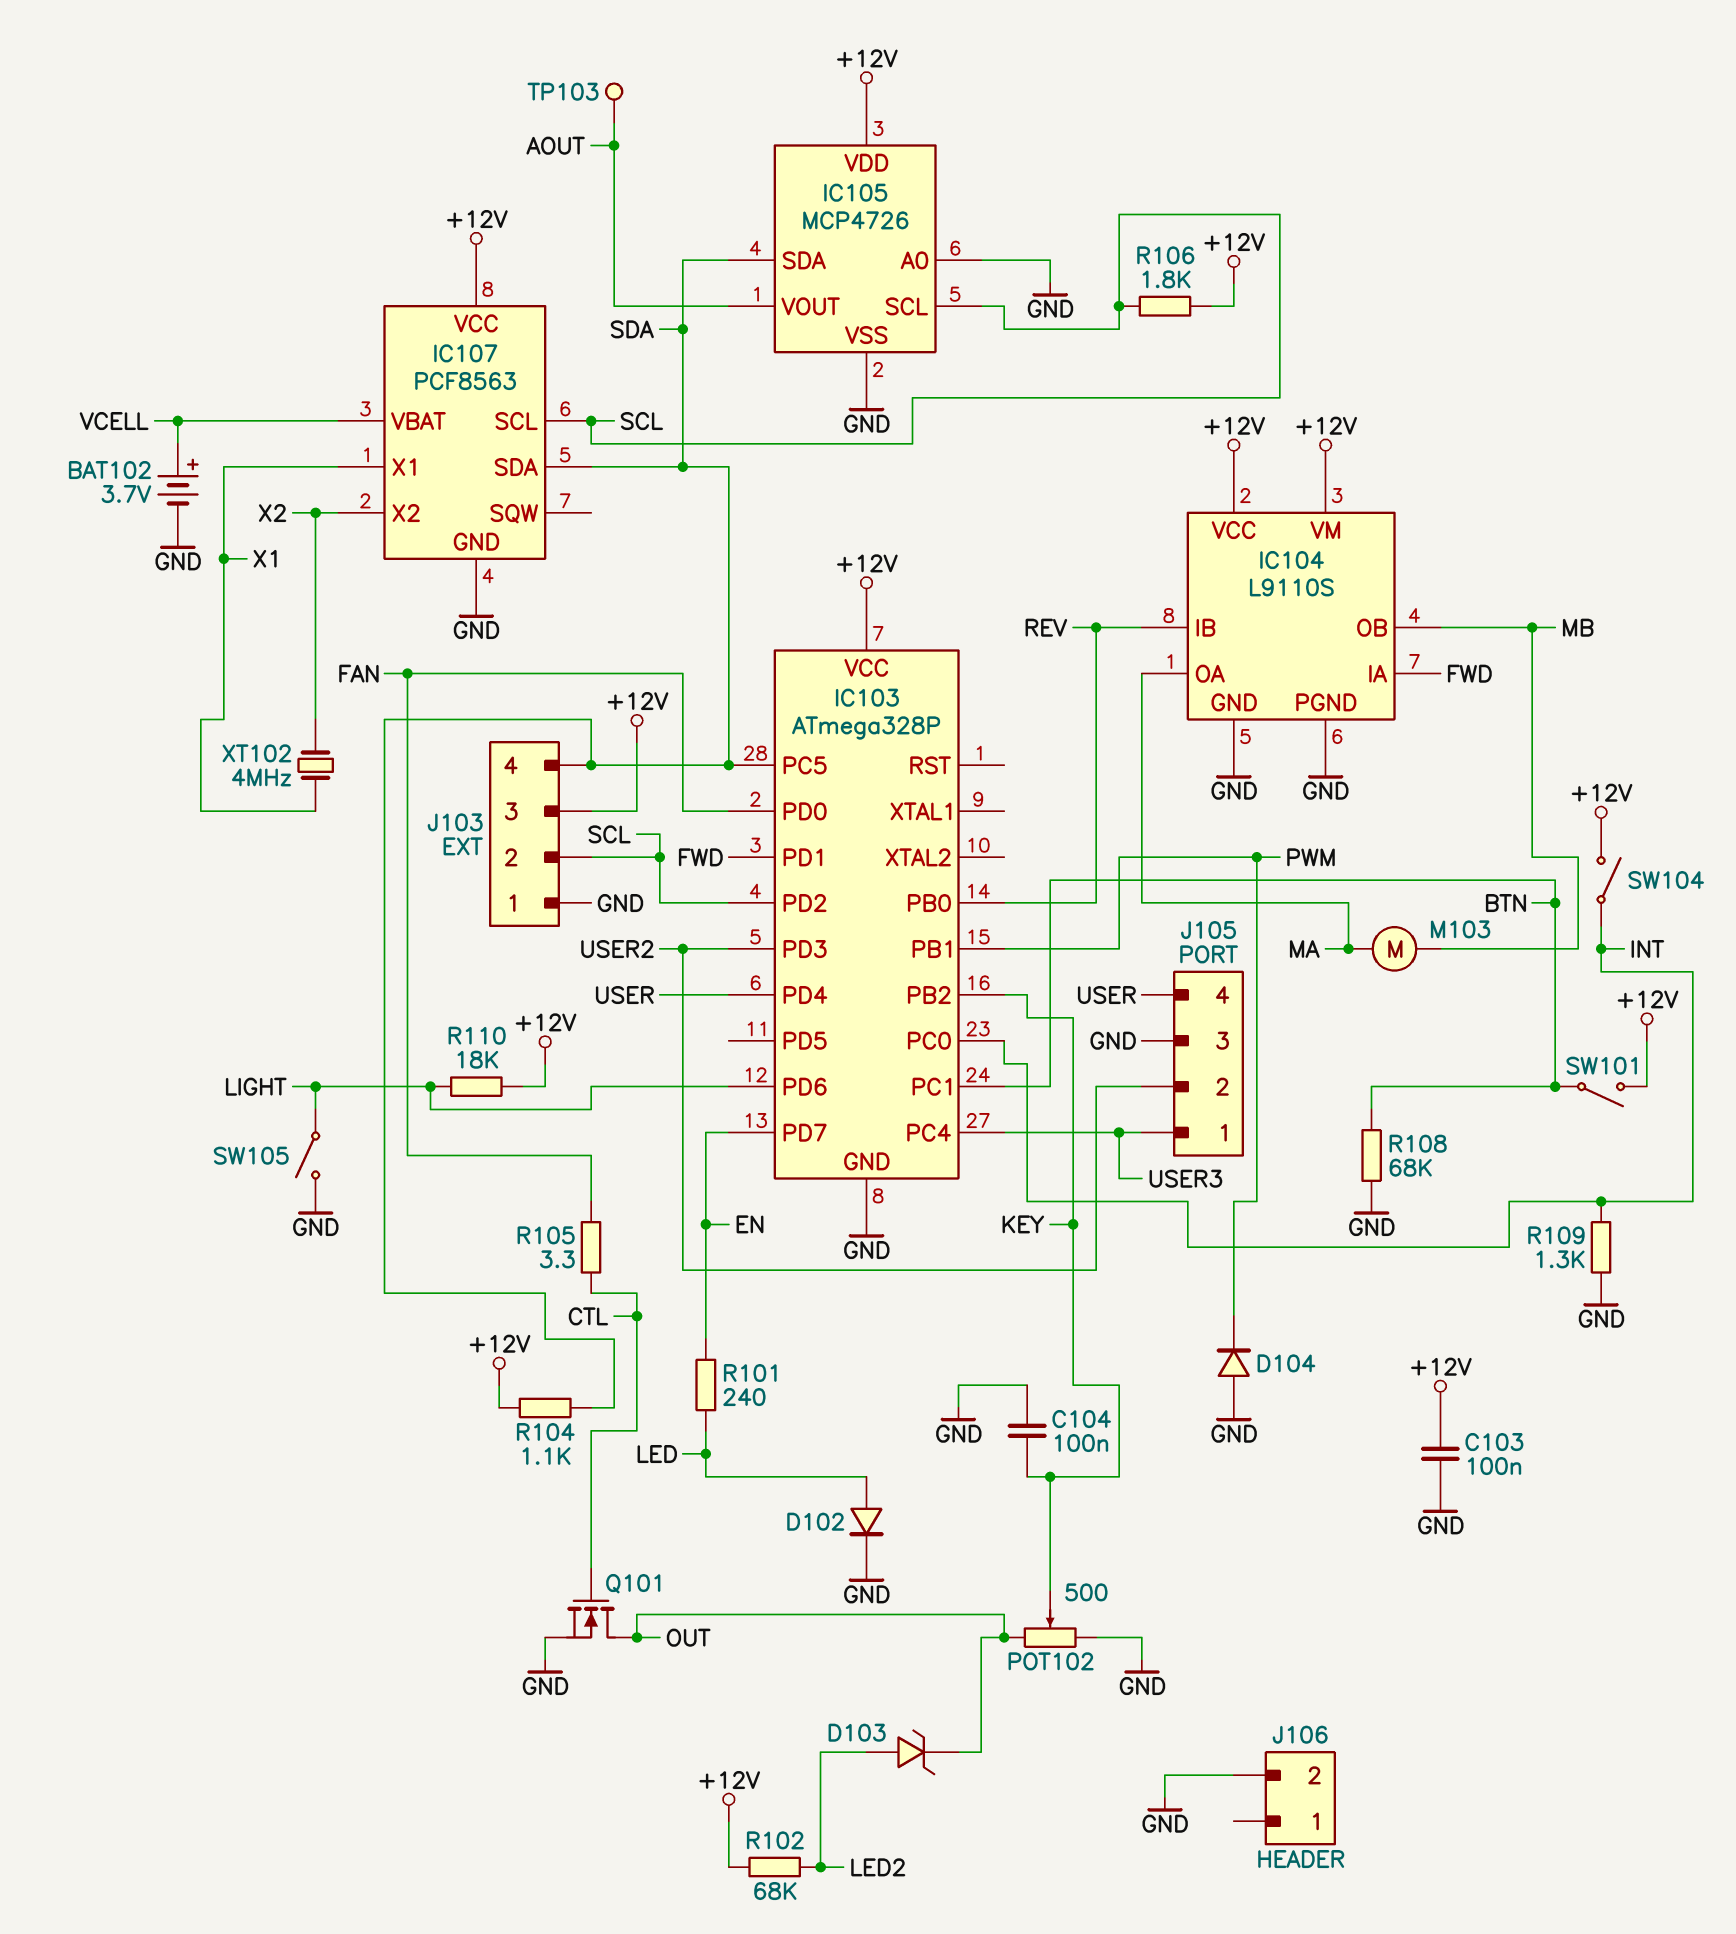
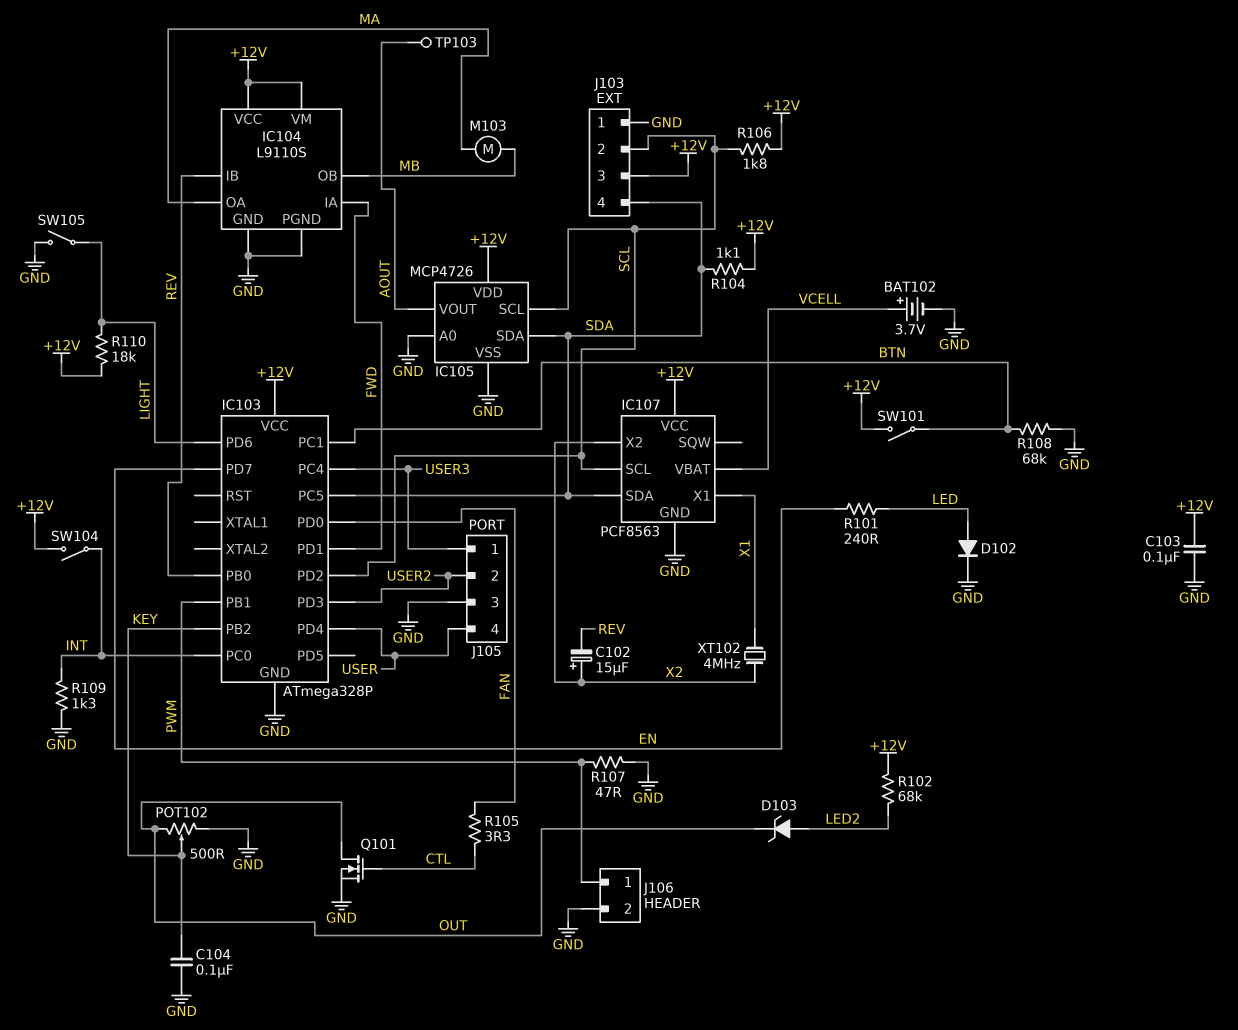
C102: none -> 15uF (plus X2, minus REV)
D104: diode (A GND, K PWM) -> none
J106 pin 1: none -> PWM
R107: none -> 47 (GND, PWM)

